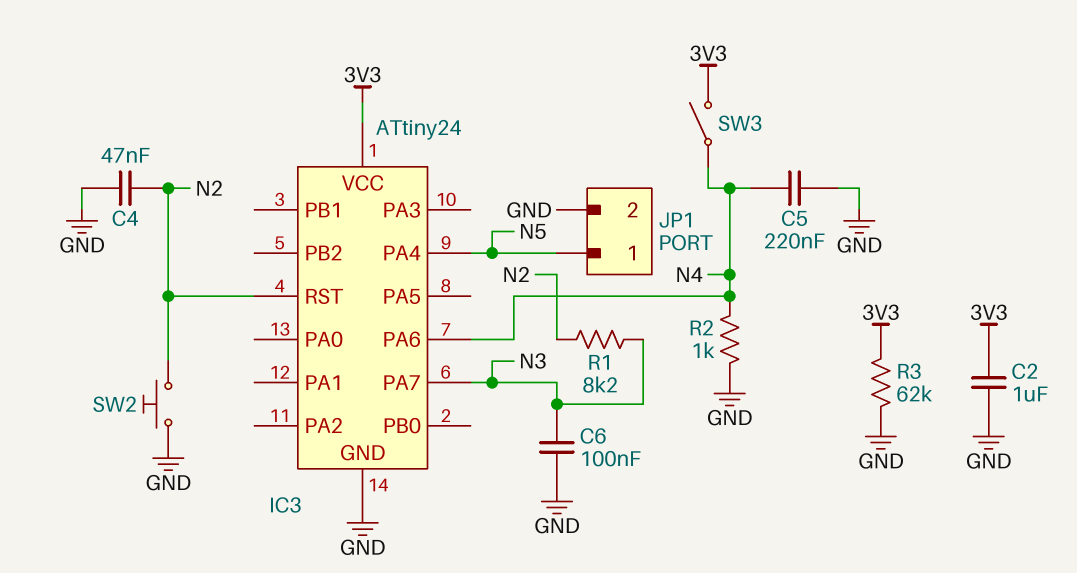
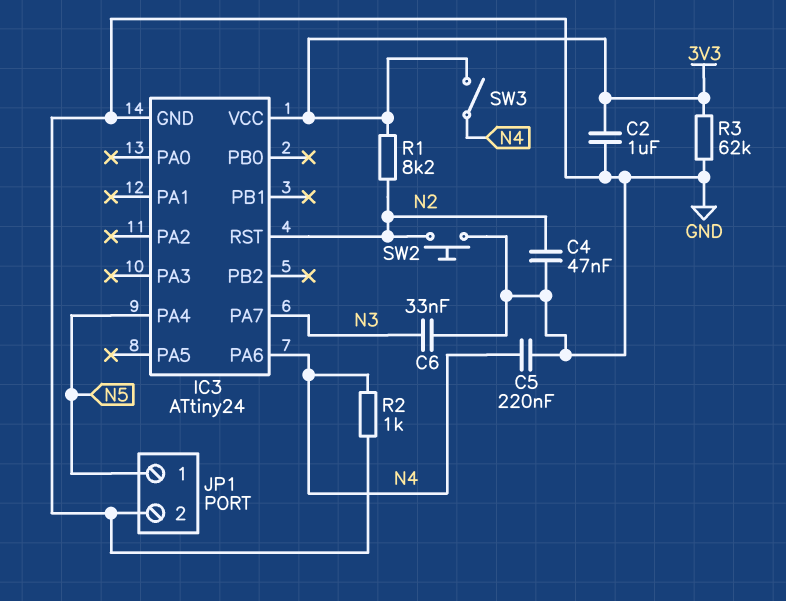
C6: 100nF (GND, N3) -> 33nF (GND, N3)
R1: 8.2k (N2, N3) -> 8.2k (3V3, N2)

